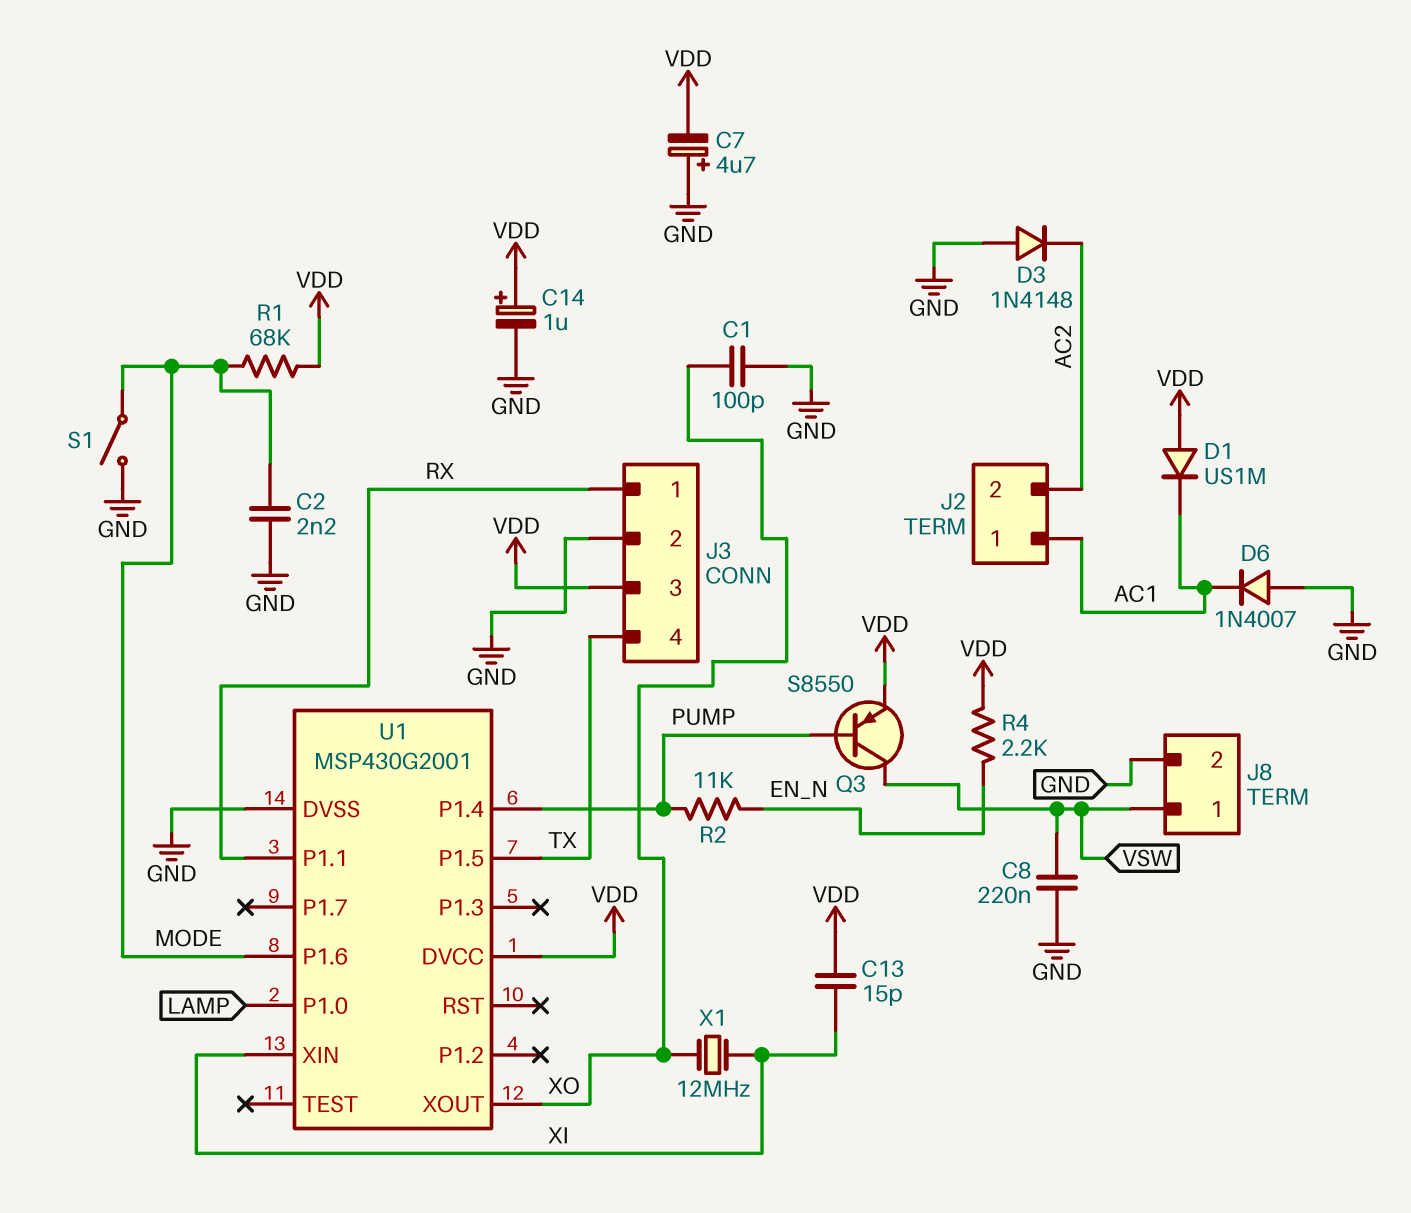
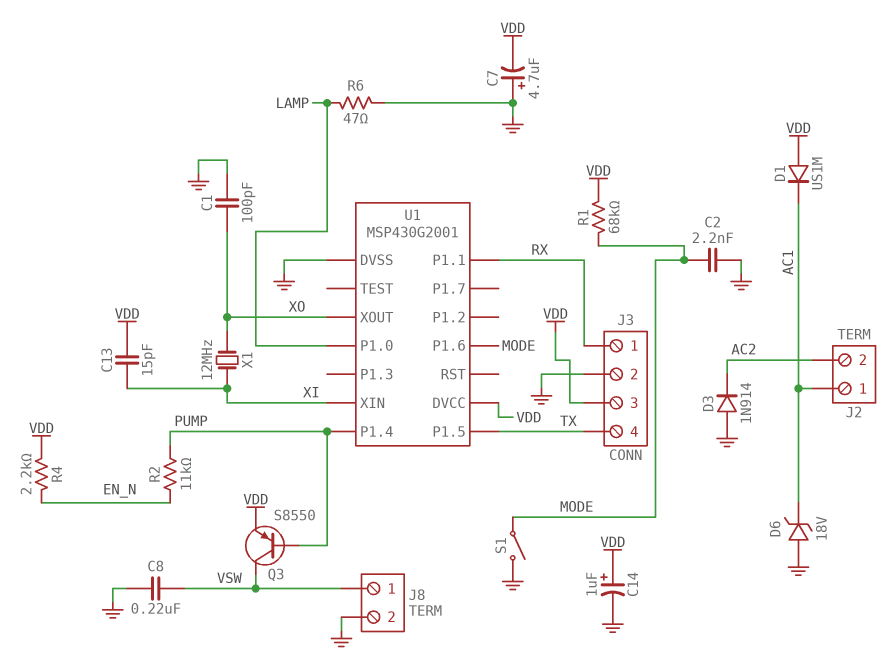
D3: diode 1N4148 (A GND, K AC2) -> diode 1N914 (A GND, K AC2)
D6: diode 1N4007 (A GND, K AC1) -> zener 18V (A GND, K AC1)
R6: none -> 47 (GND, LAMP)

